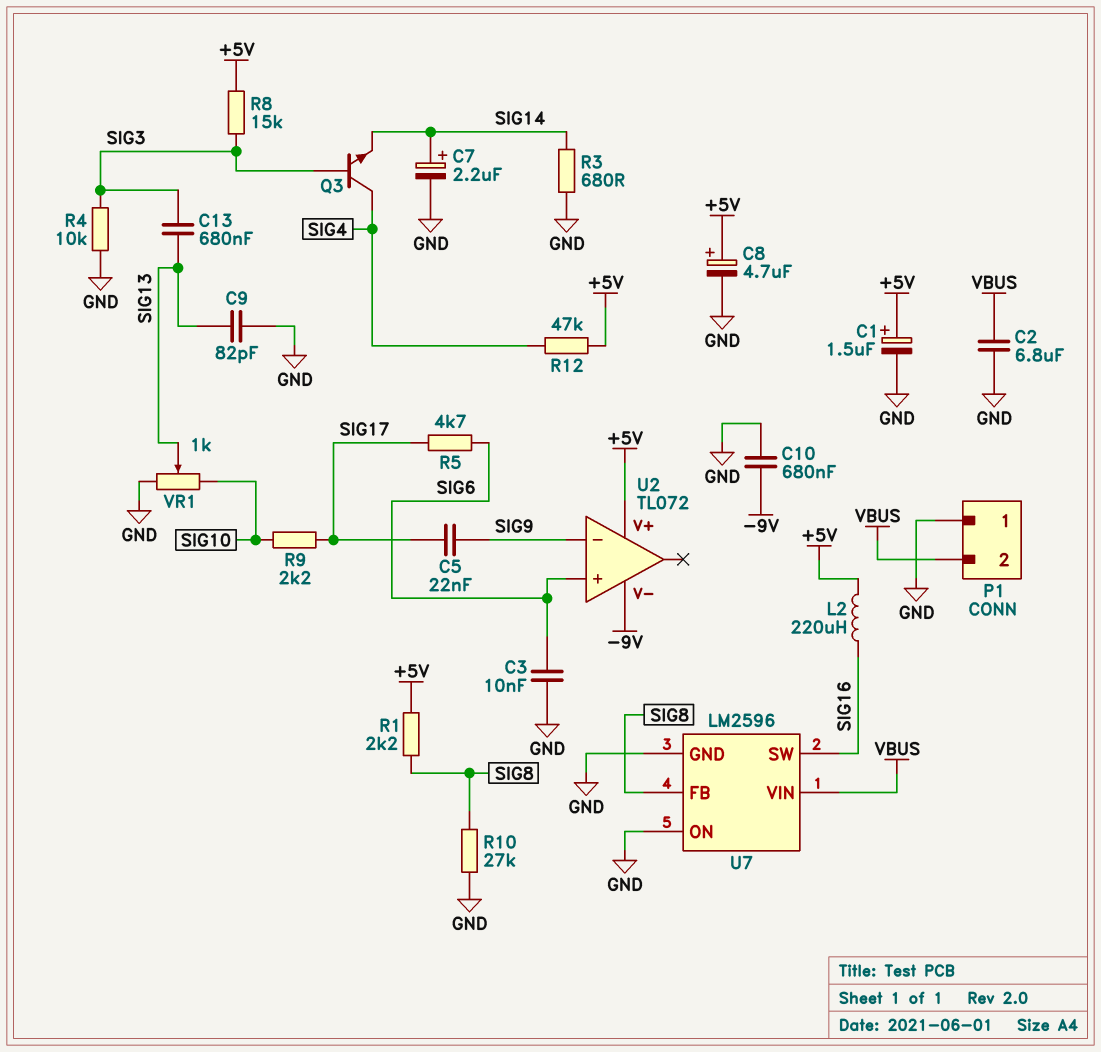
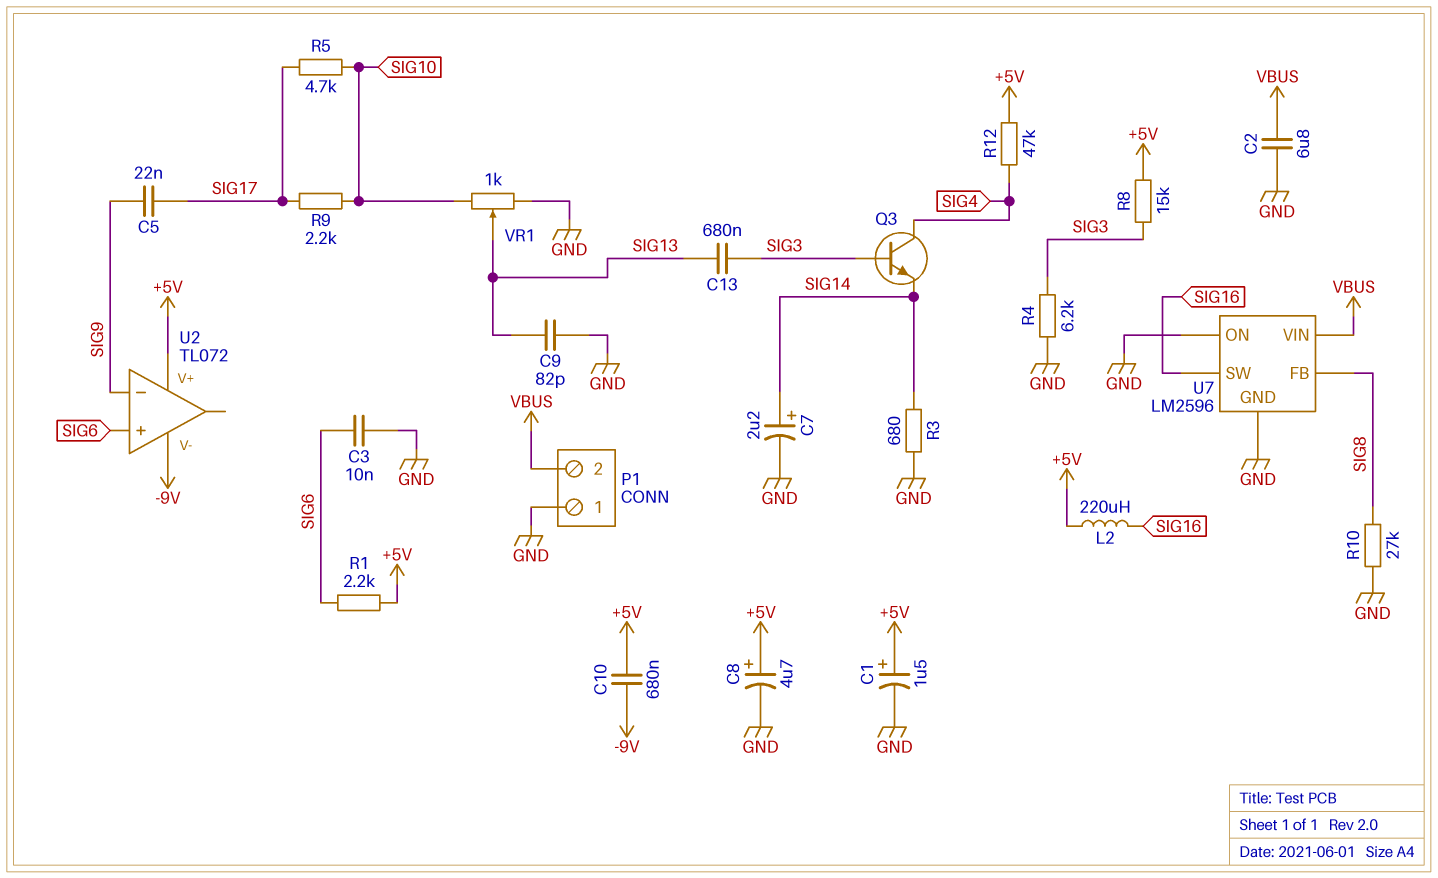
C10: 680nF (-9V, GND) -> 680nF (+5V, -9V)
R1: 2.2k (+5V, SIG8) -> 2.2k (+5V, SIG6)
R4: 10k (GND, SIG3) -> 6.2k (GND, SIG3)
R5: 4.7k (SIG6, SIG17) -> 4.7k (SIG10, SIG17)

